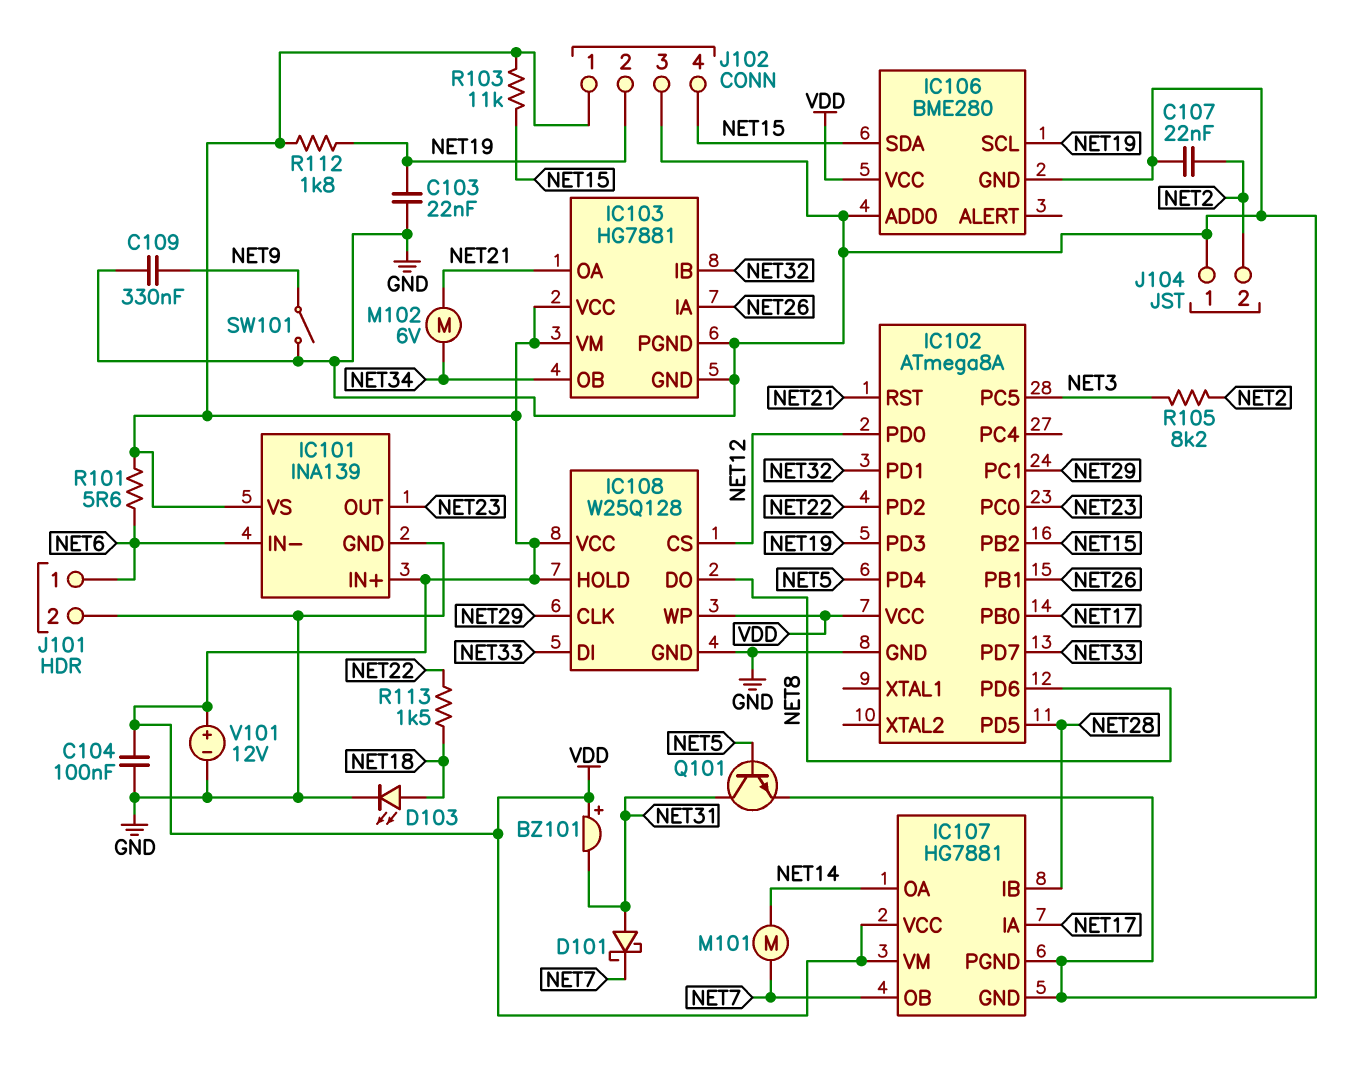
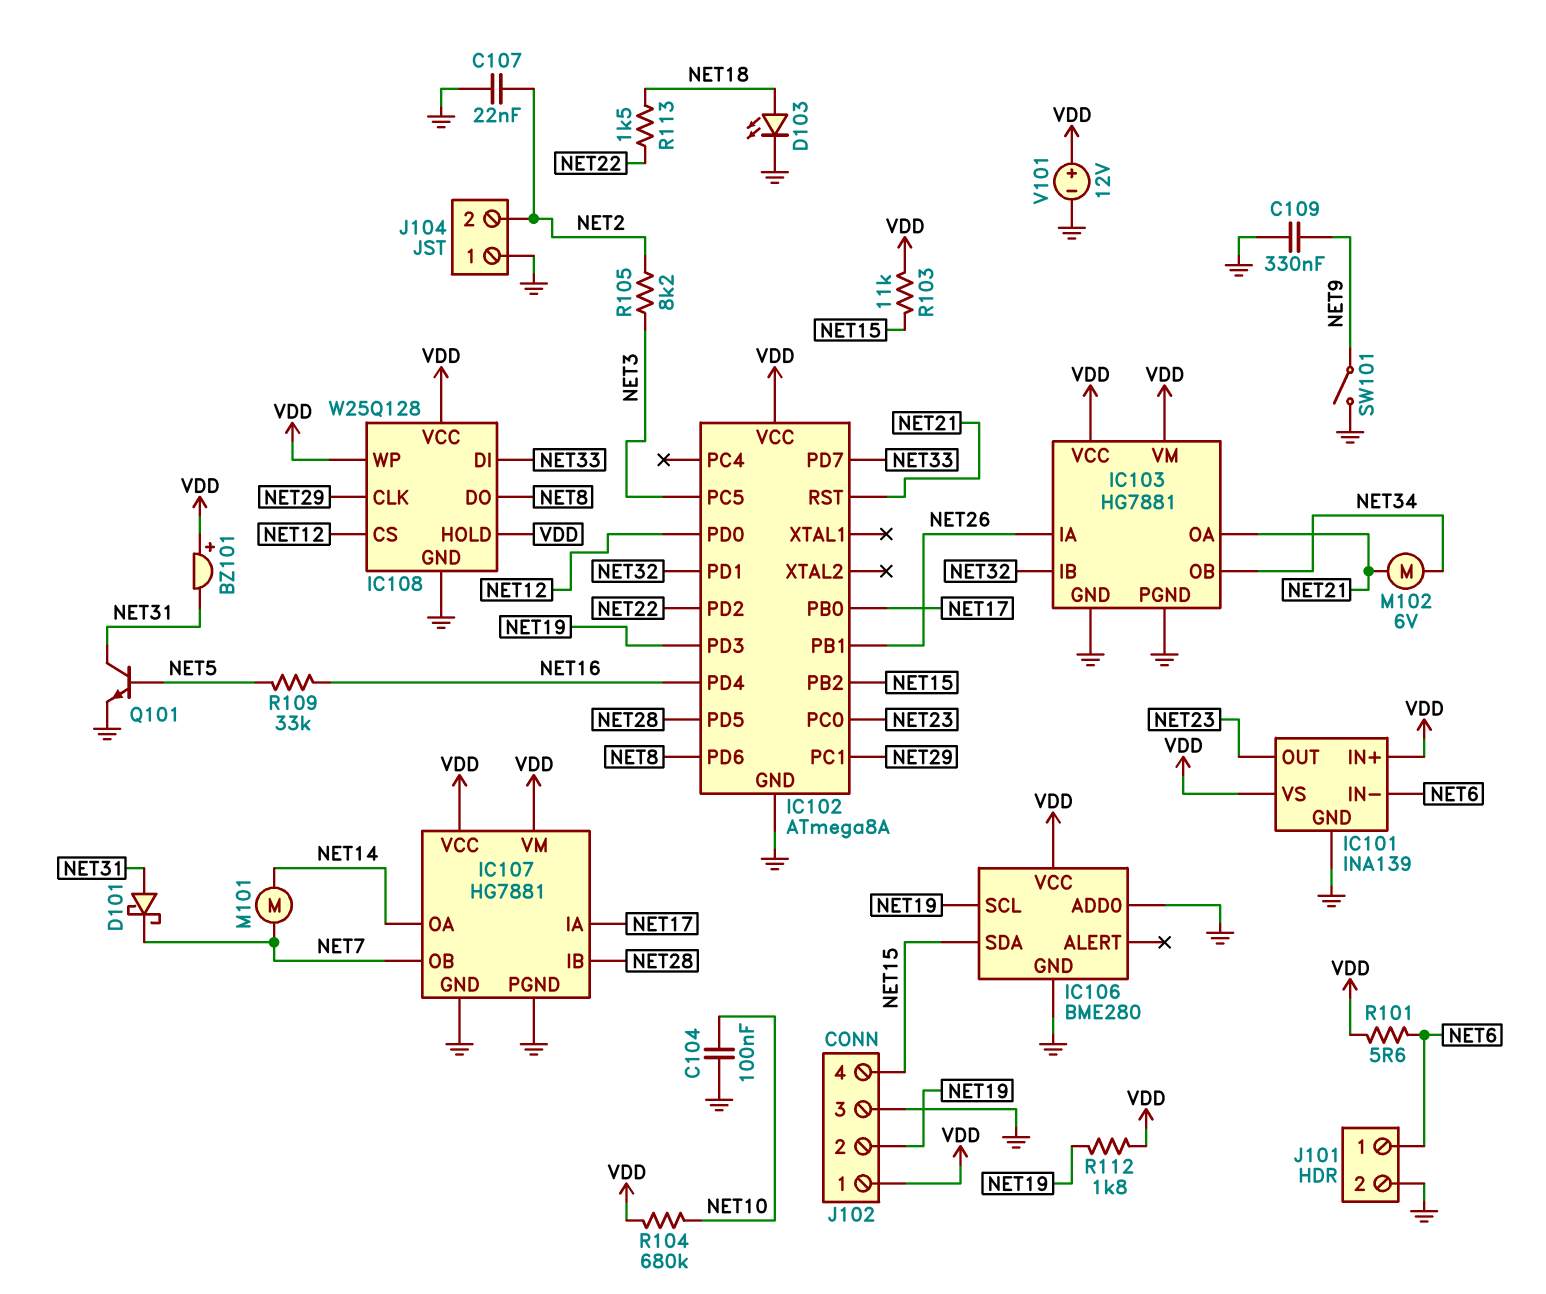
C103: 22nF (GND, NET19) -> none
C104: 100nF (GND, VDD) -> 100nF (GND, NET10)
IC102 pin PD4: NET5 -> NET16
R104: none -> 680k (NET10, VDD)
R109: none -> 33k (NET5, NET16)

